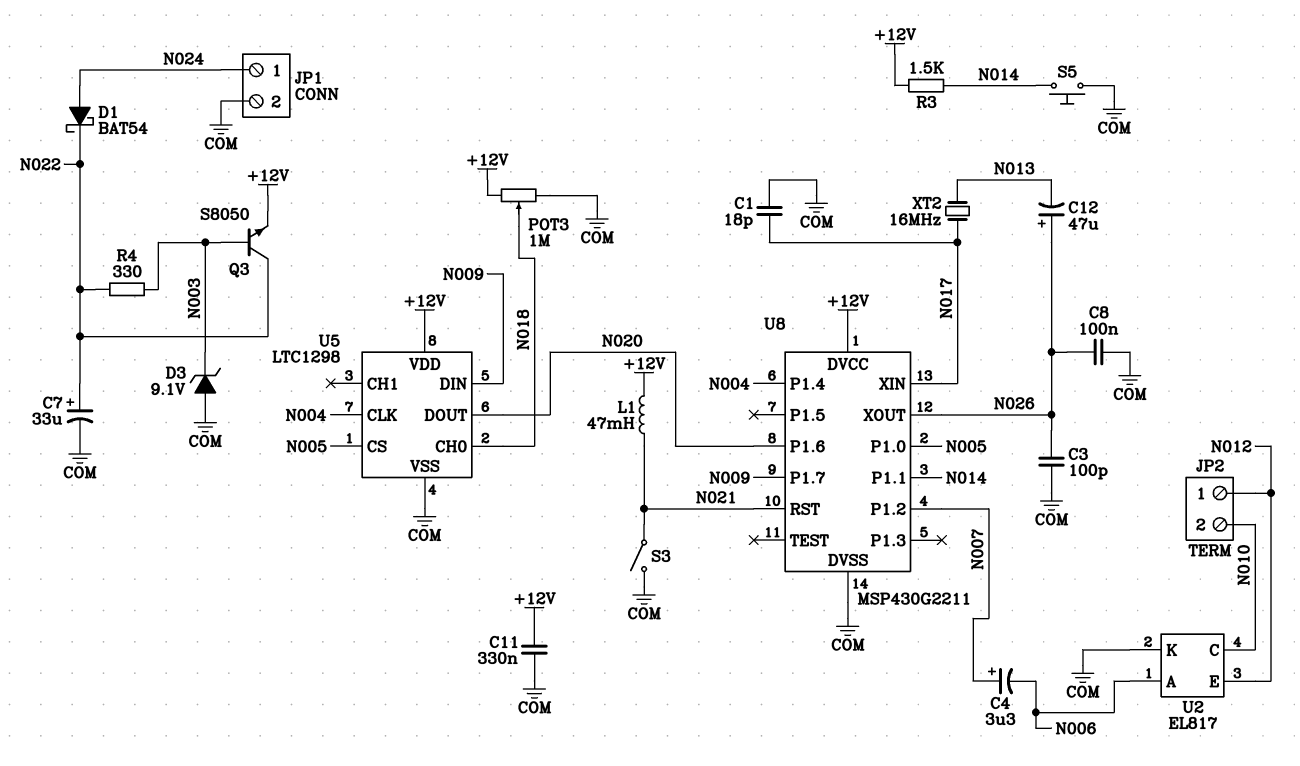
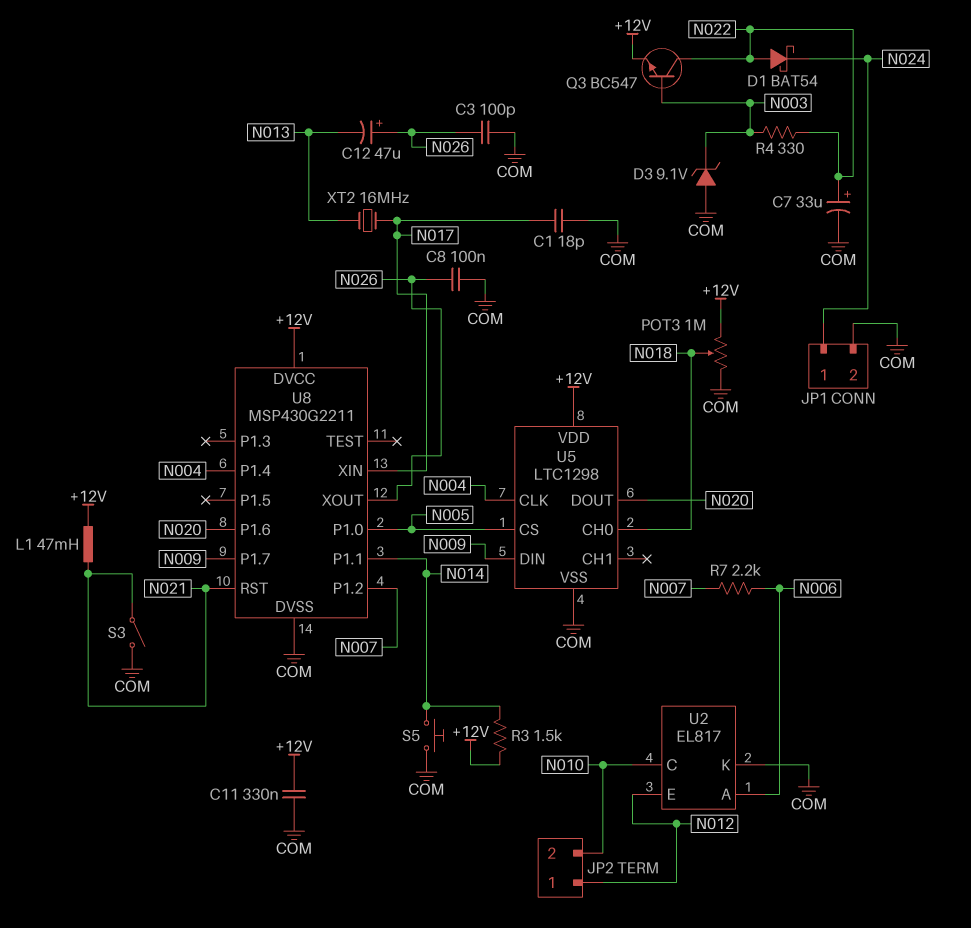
C4: 3.3uF (plus N007, minus N006) -> none
D1: schottky BAT54 (A N024, K N022) -> schottky BAT54 (A N022, K N024)
Q3: NPN S8050 (B N003, C N022, E +12V) -> NPN BC547 (B N003, C N022, E +12V)
R7: none -> 2.2k (N006, N007)

